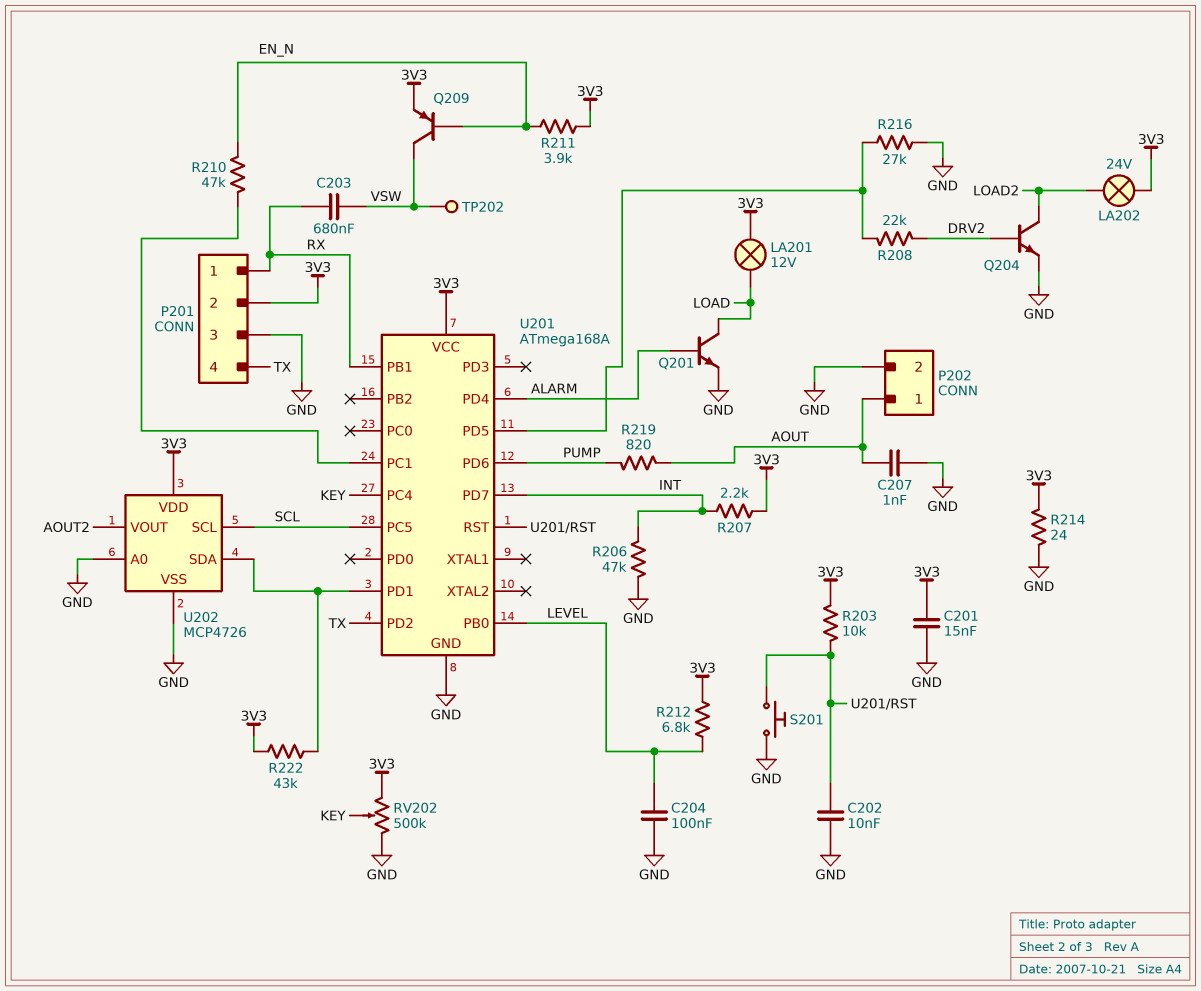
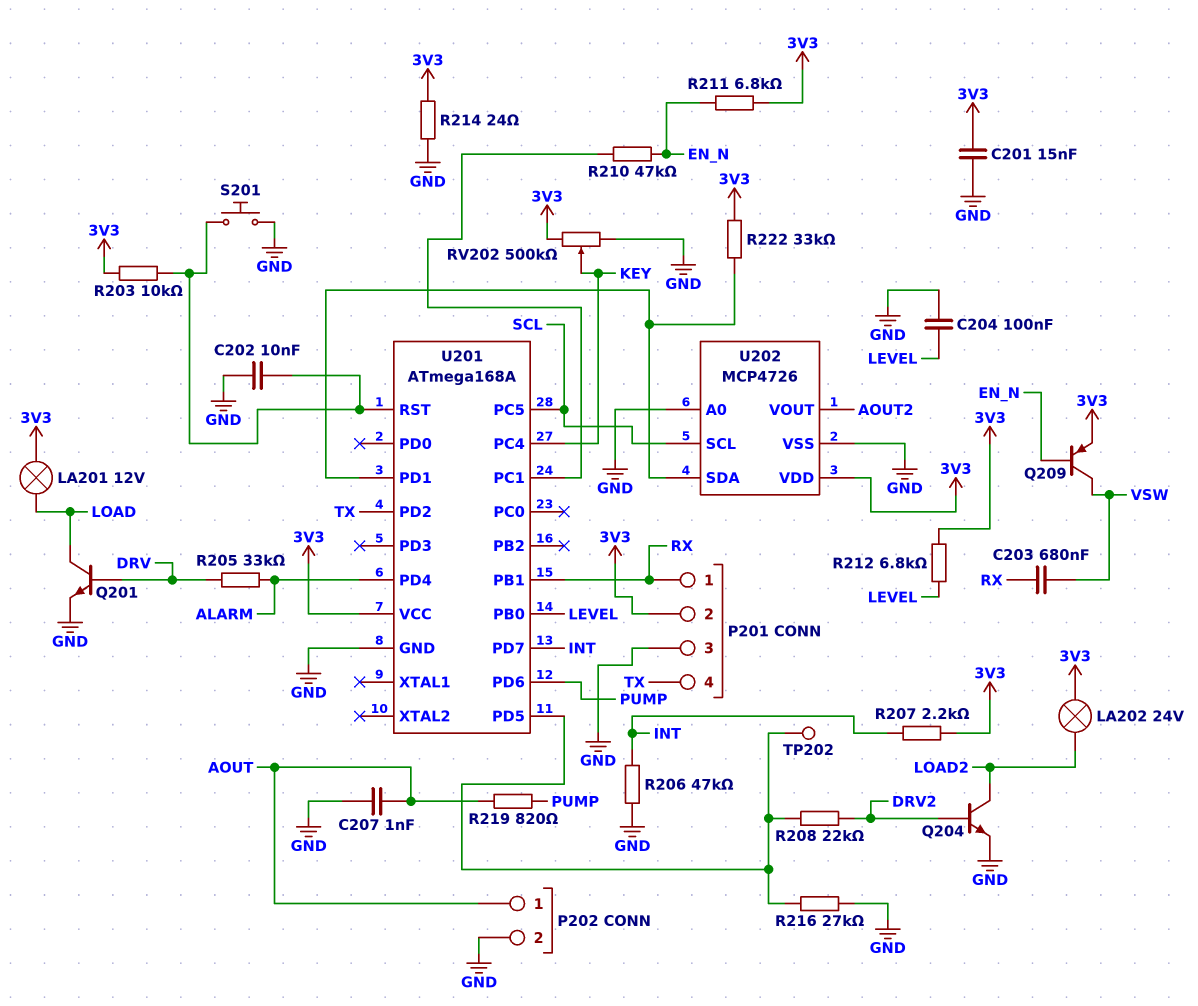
Q201: NPN (B ALARM, C LOAD, E GND) -> NPN (B DRV, C LOAD, E GND)
R205: none -> 33k (ALARM, DRV)
R211: 3.9k (3V3, EN_N) -> 6.8k (3V3, EN_N)
R222: 43k (3V3, U201/PD1) -> 33k (3V3, U201/PD1)
TP202: test point (VSW) -> test point (U201/PD5)

